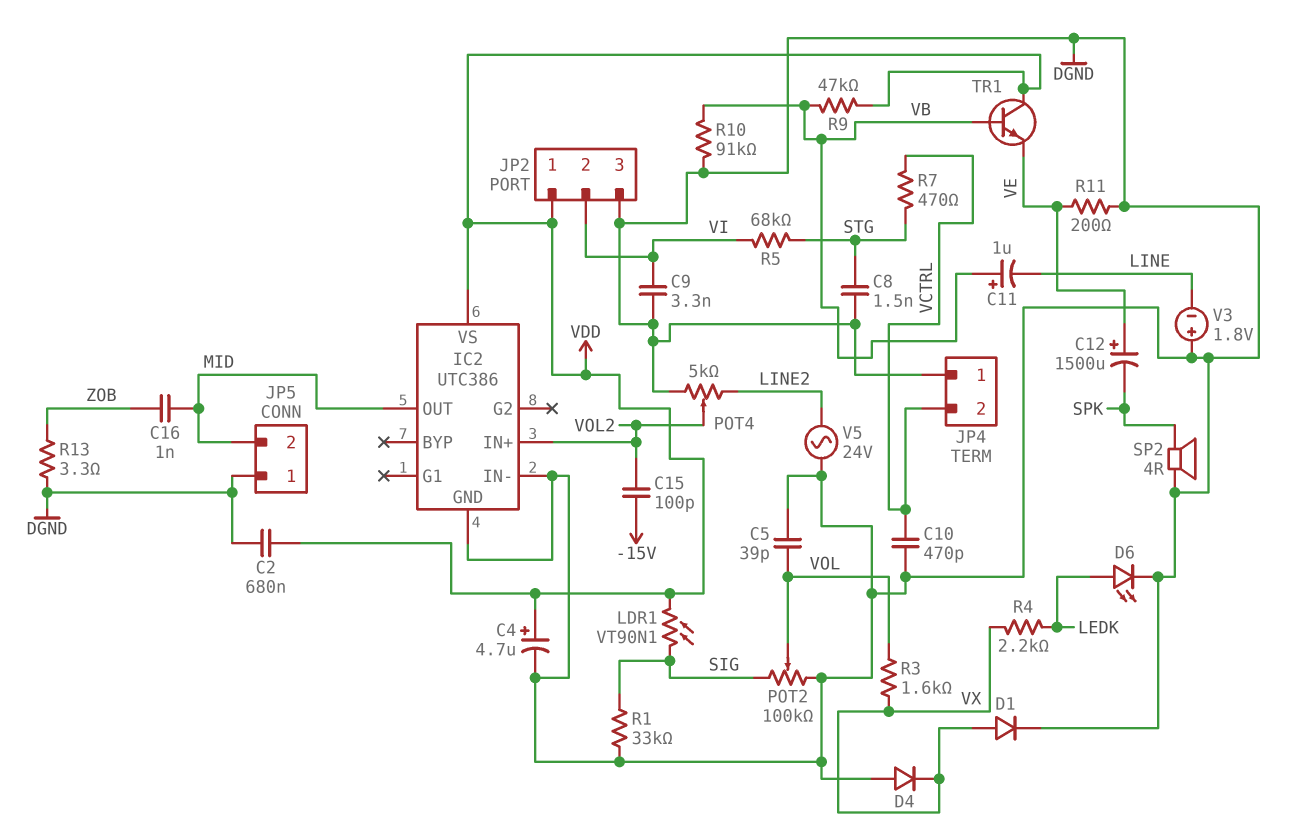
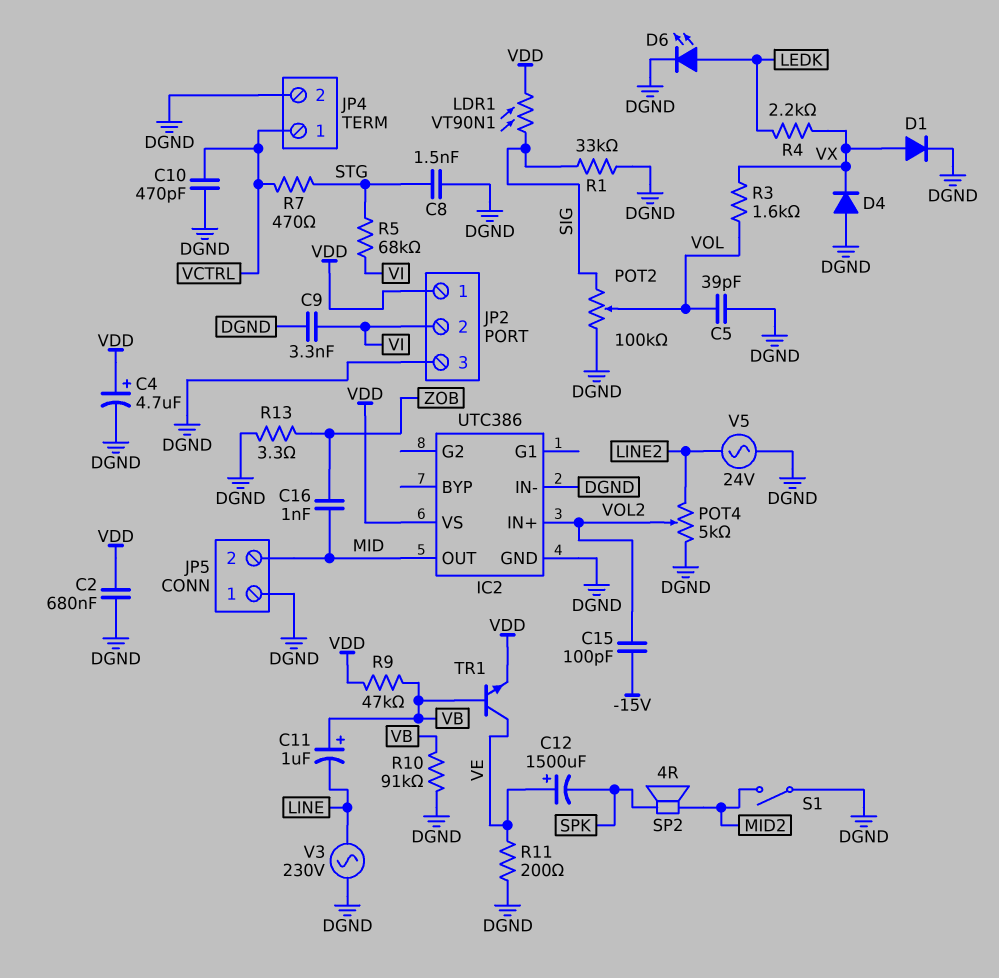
JP4 pin 1: DGND -> VCTRL
JP4 pin 2: VCTRL -> DGND
S1: none -> switch (DGND, MID2)
SP2: speaker 4R (DGND, SPK) -> speaker 4R (MID2, SPK)
TR1: NPN (B VB, C VDD, E VE) -> NPN (B VB, C VE, E VDD)
V3: 1.8V (plus DGND, minus LINE) -> AC 230V (DGND, LINE)

